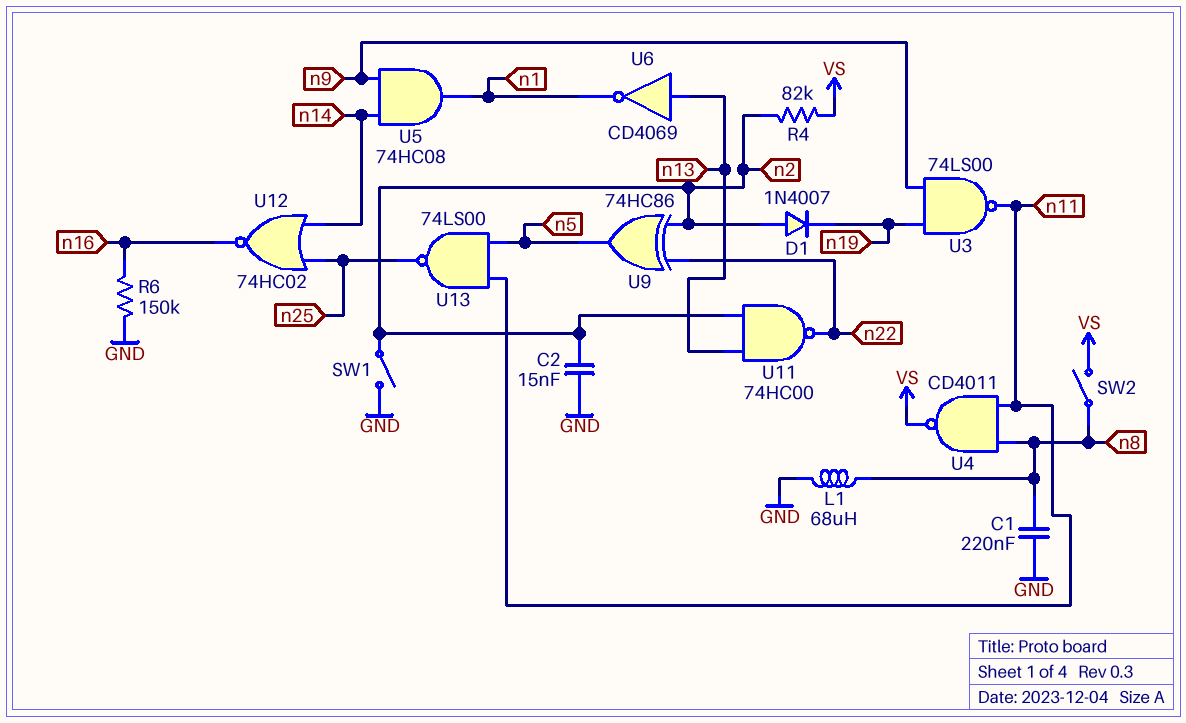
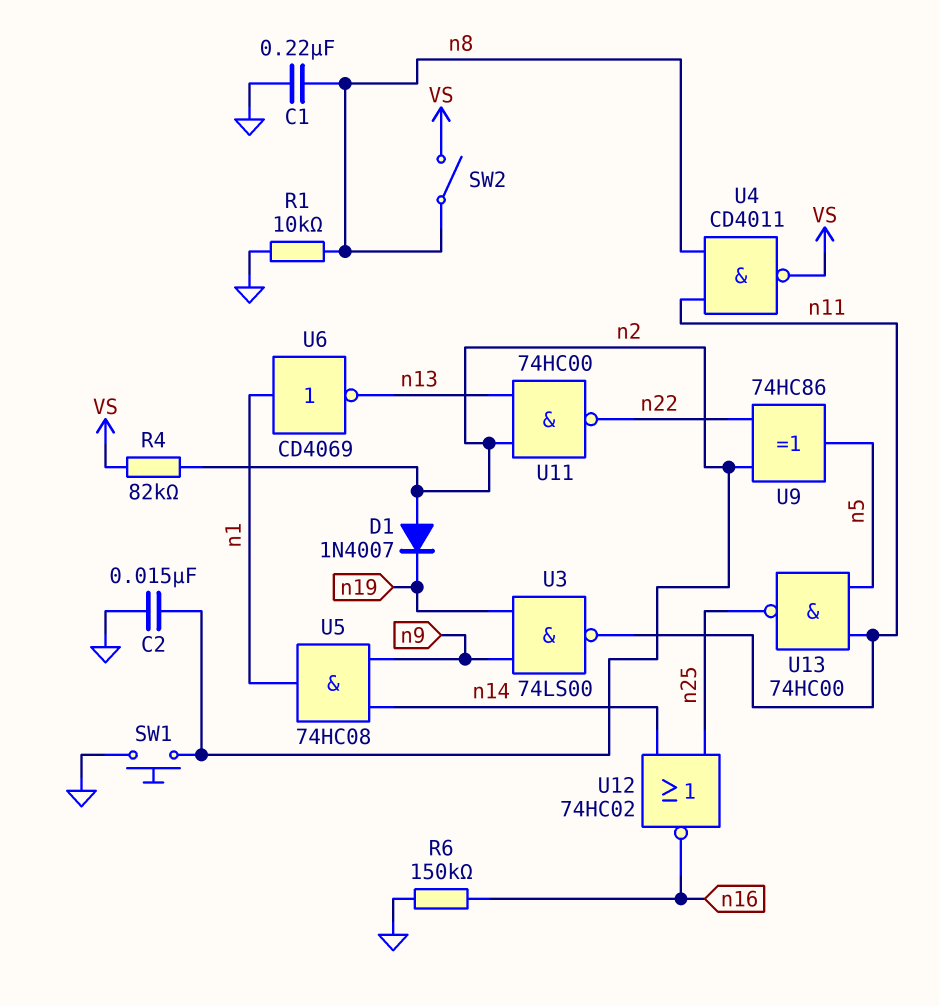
L1: 68uH (GND, n8) -> none
R1: none -> 10k (GND, n8)
SW1: switch (GND, n2) -> button (GND, n2)
U6: NOT CD4069 (in n13, out n1) -> NOT CD4069 (in n1, out n13)
U13: NAND 74LS00 (in n5, in n11, out n25) -> NAND 74HC00 (in n5, in n11, out n25)

